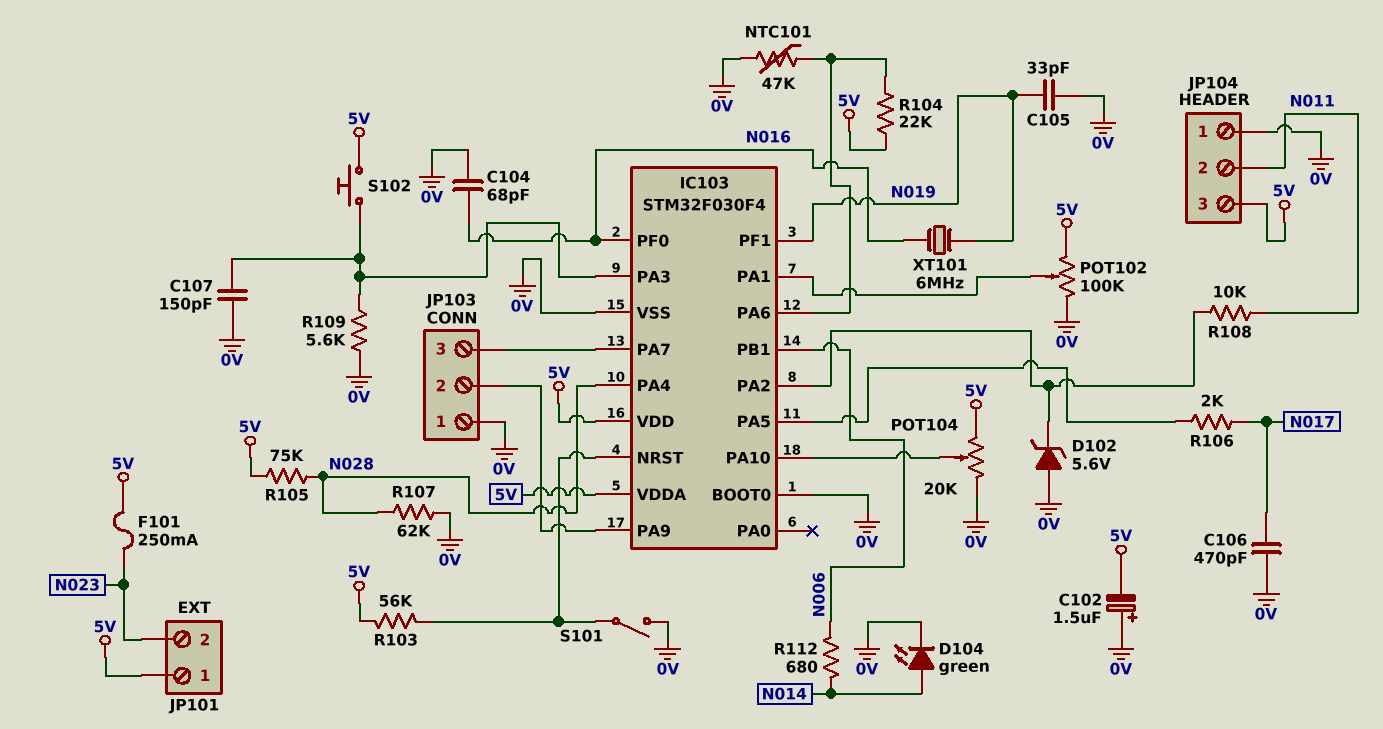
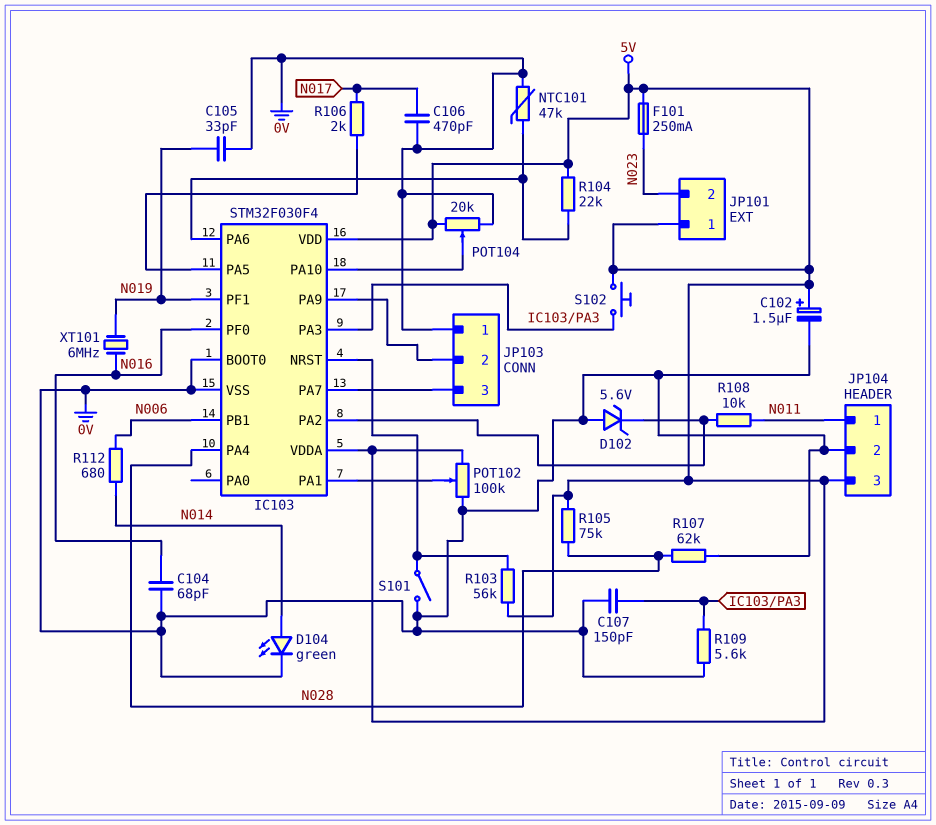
C102: 1.5uF (plus 0V, minus 5V) -> 1.5uF (plus 5V, minus 0V)
JP104 pin 1: 0V -> N011
JP104 pin 2: N011 -> 0V

